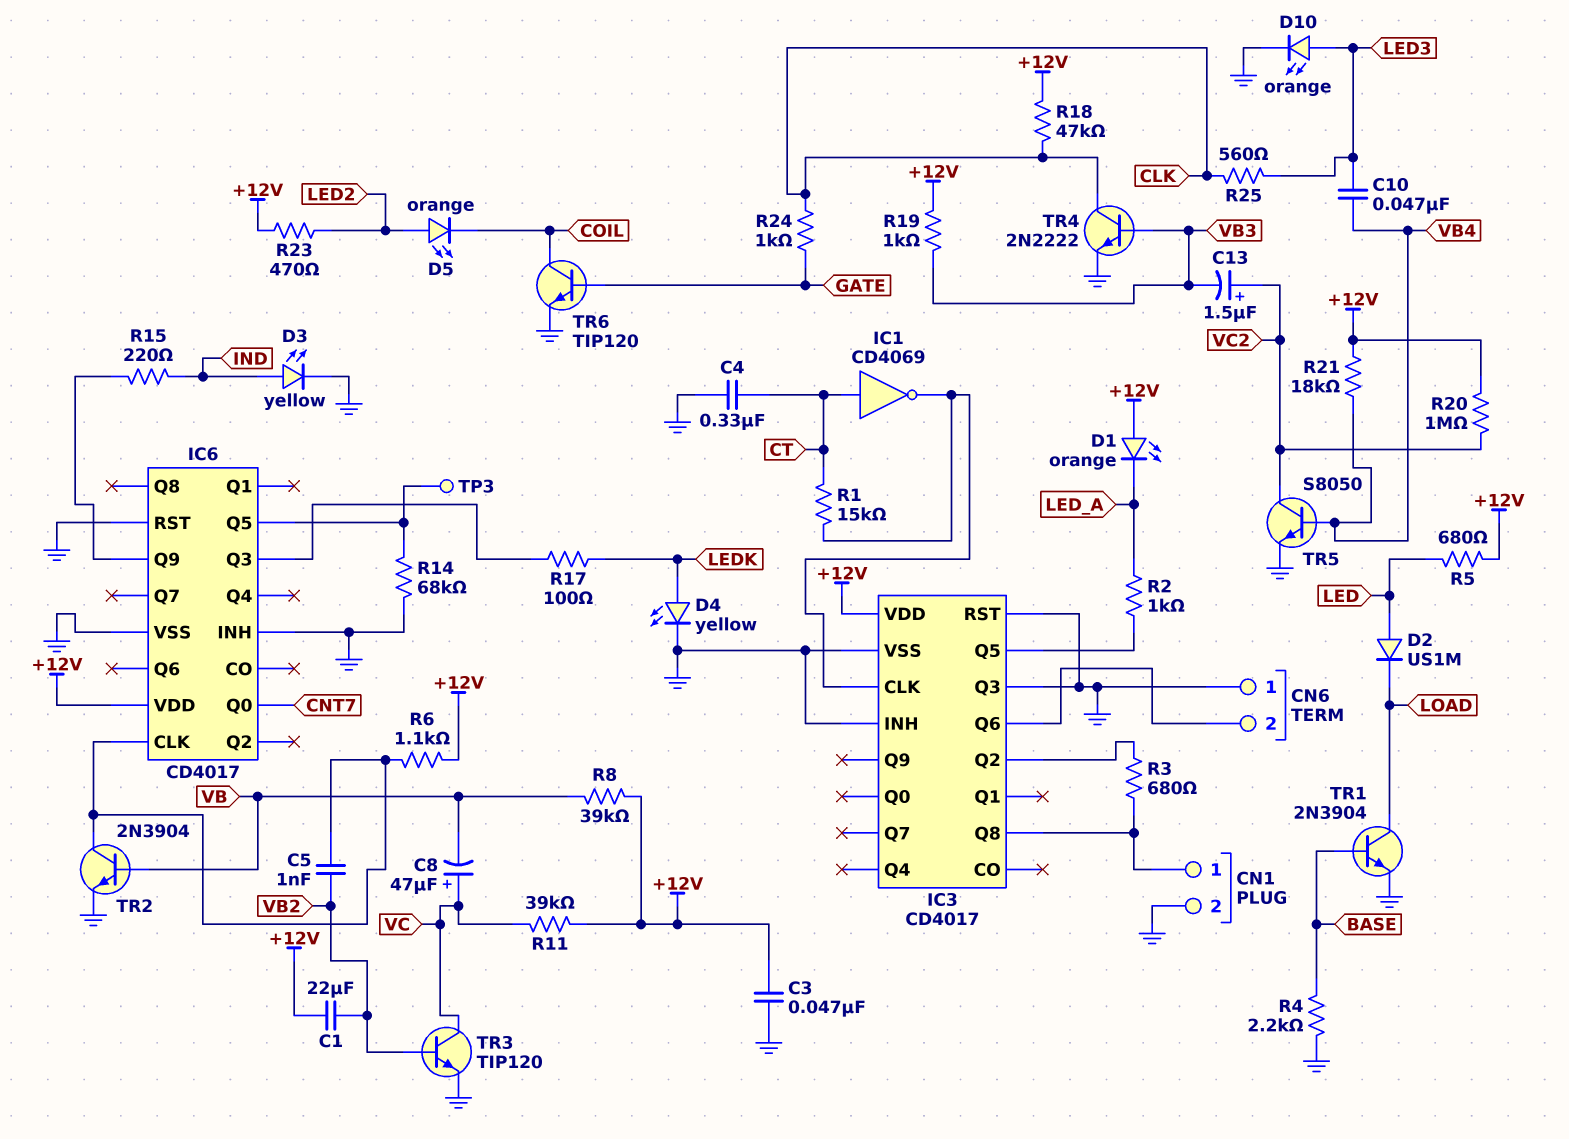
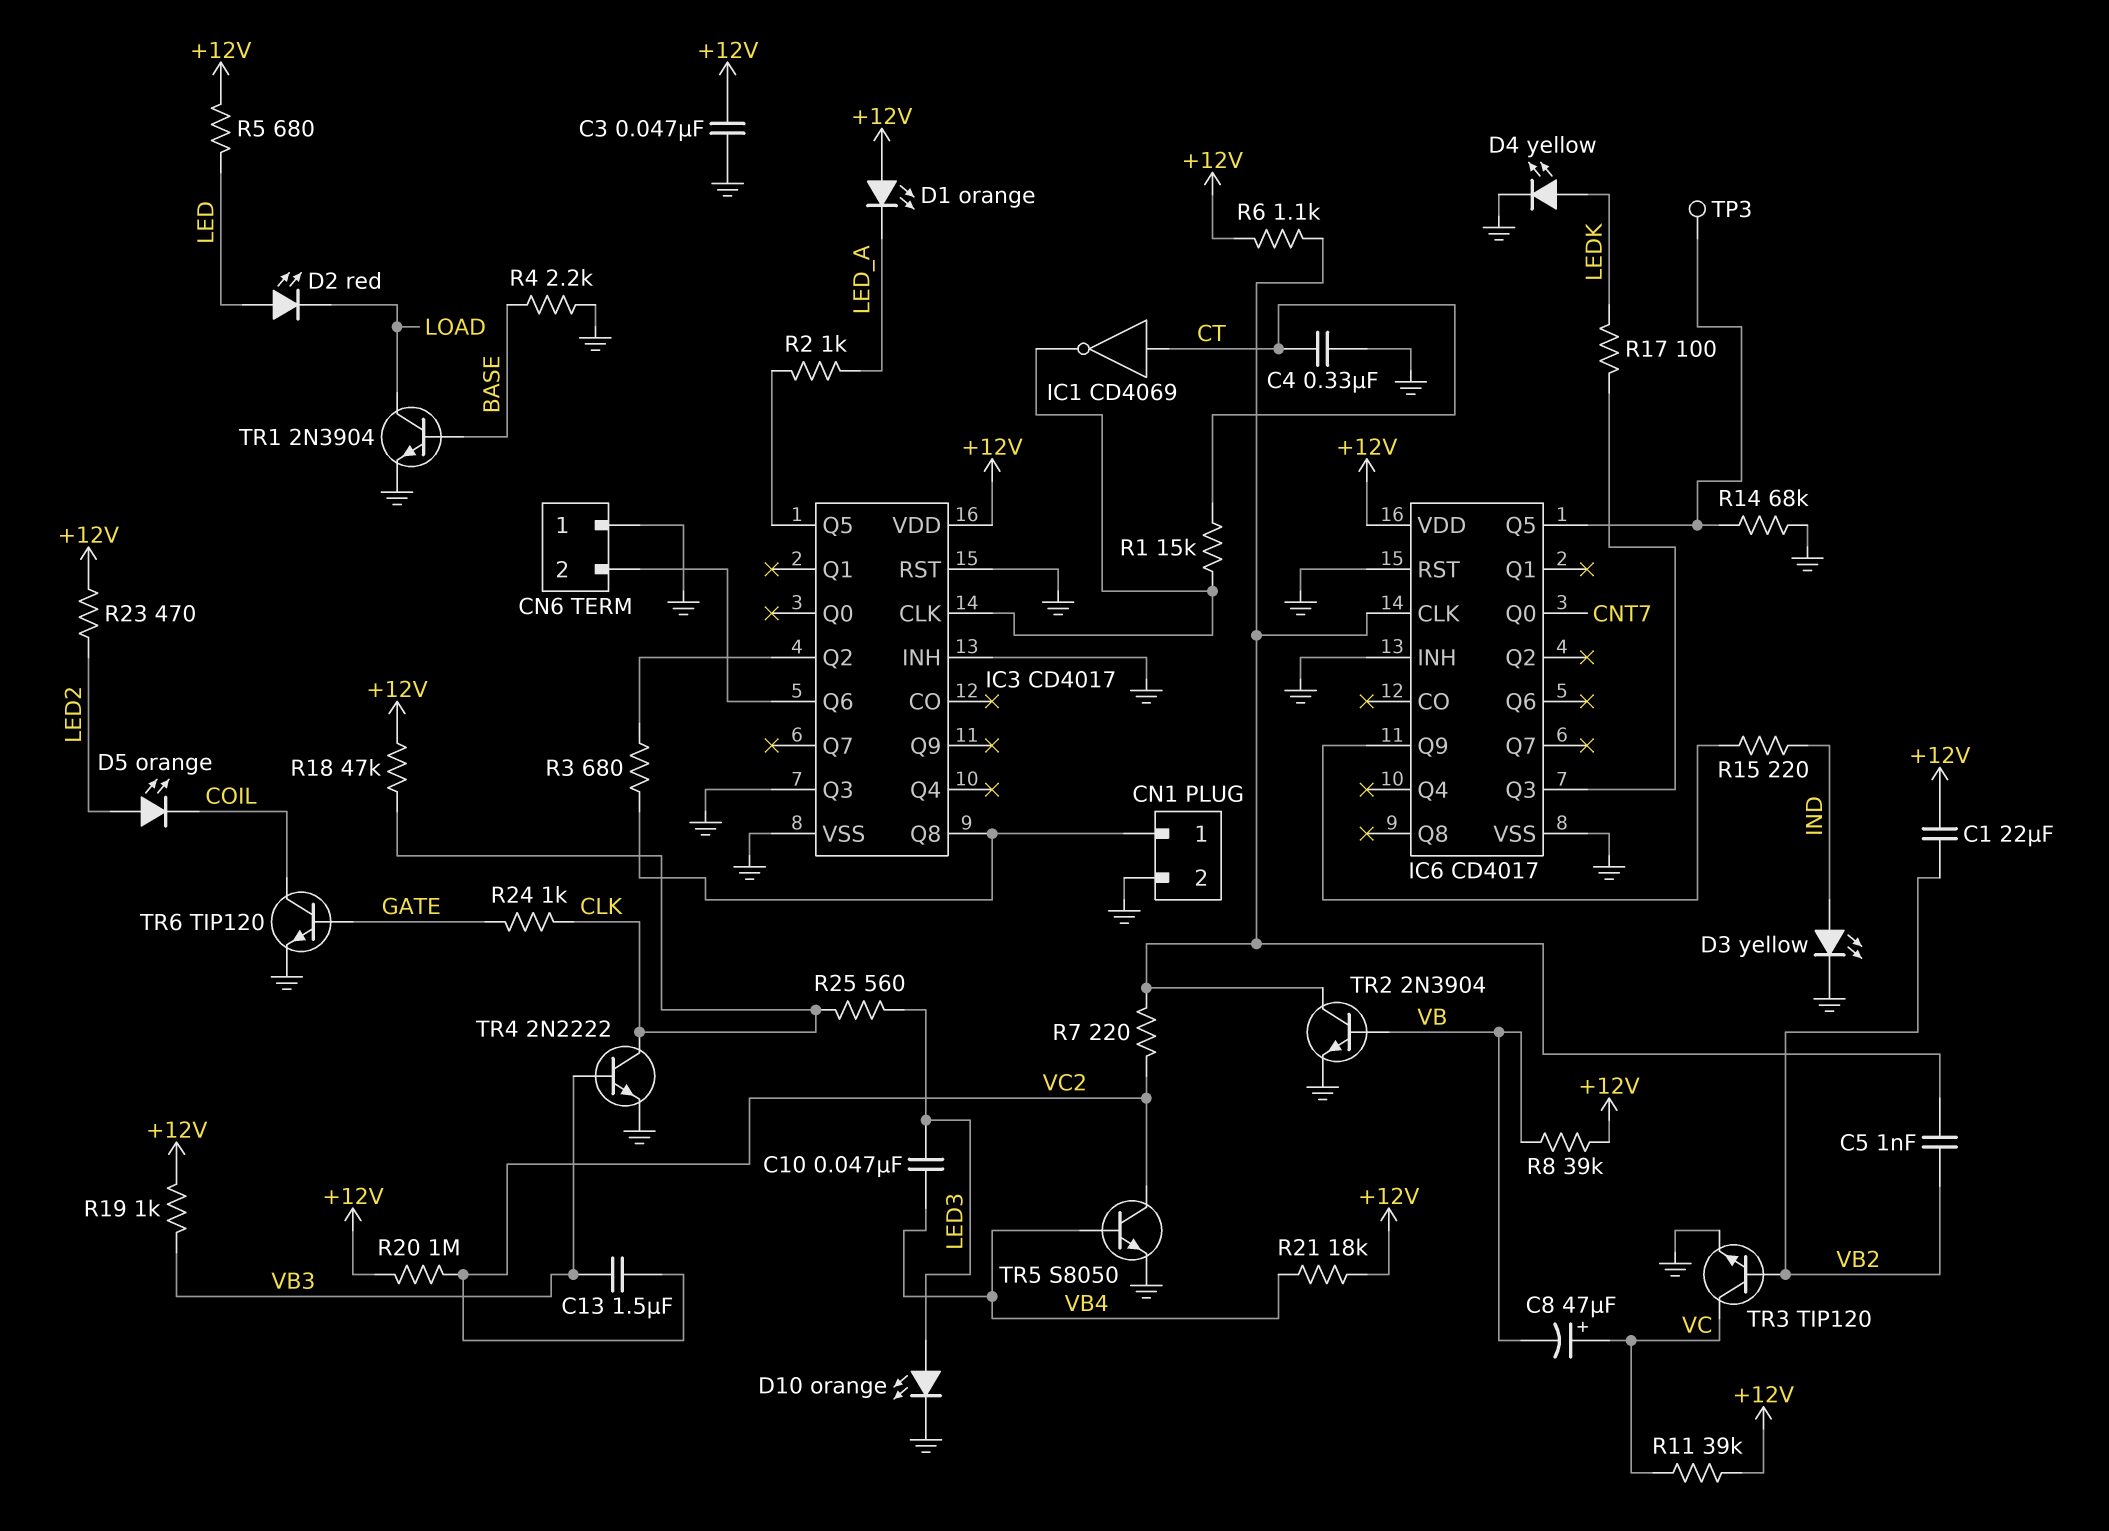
C13: 1.5uF (plus VC2, minus VB3) -> 1.5uF (VB3, VC2)
D2: diode US1M (A LED, K LOAD) -> LED red (A LED, K LOAD)
R7: none -> 220 (IC6/CLK, VC2)

